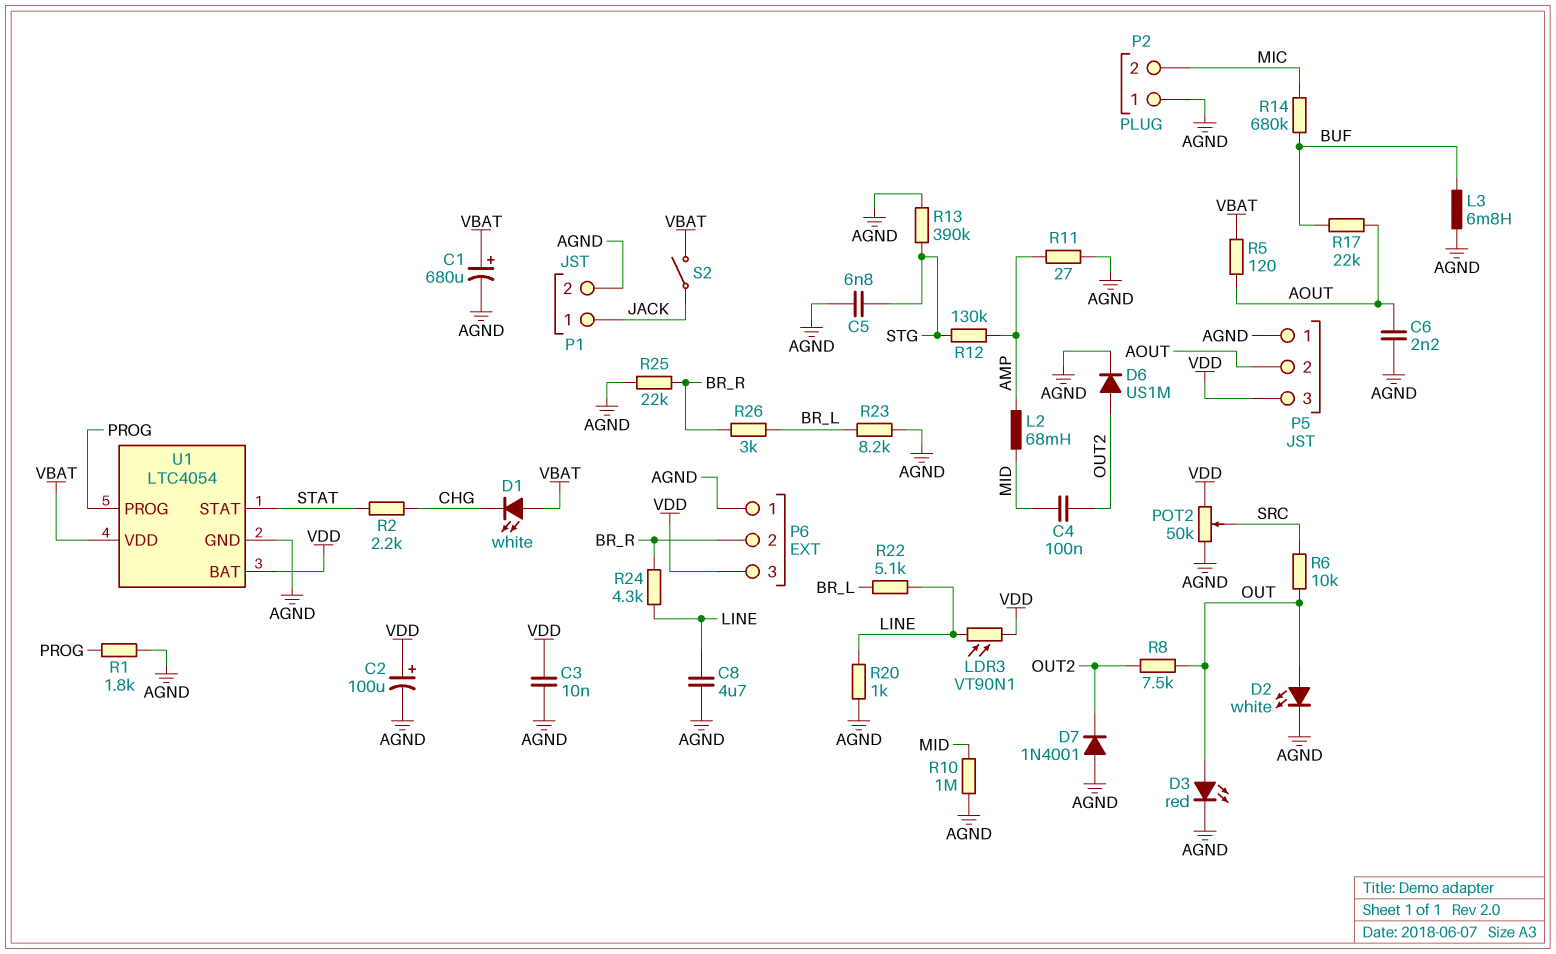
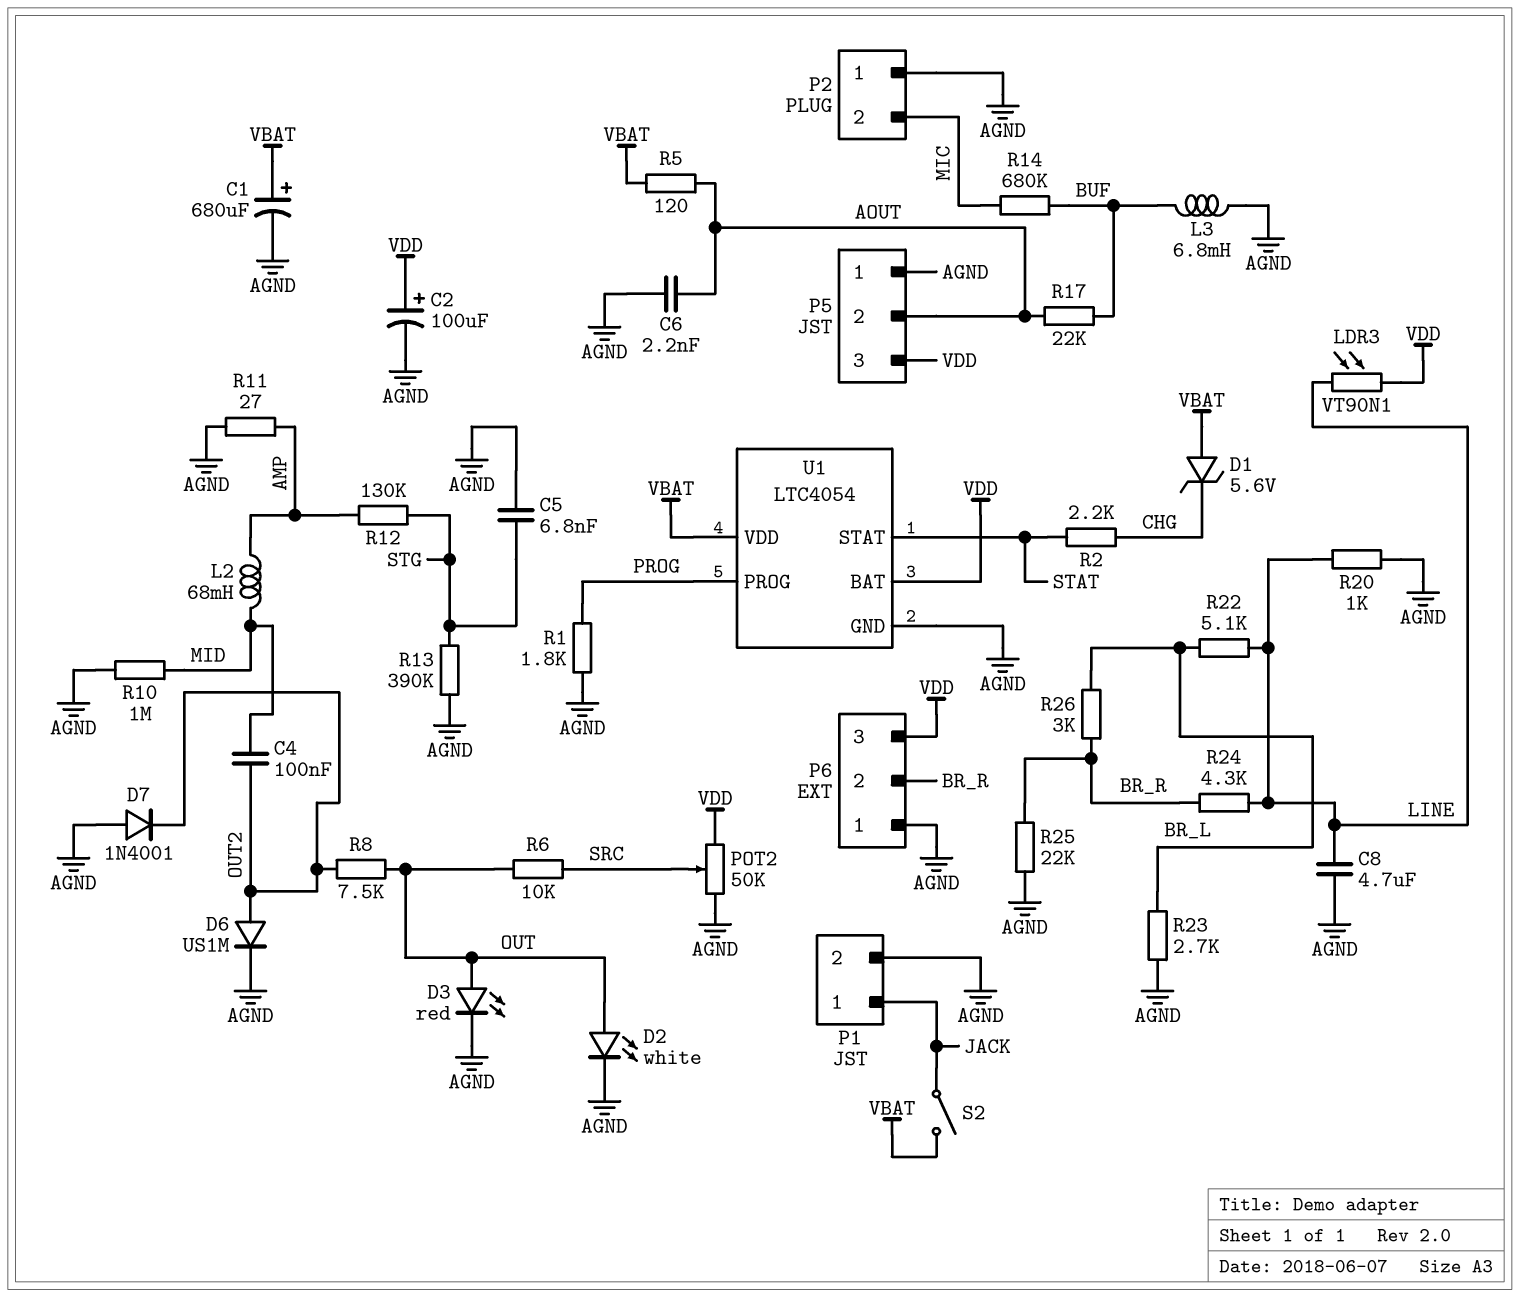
C3: 10nF (AGND, VDD) -> none
D1: LED white (A VBAT, K CHG) -> zener 5.6V (A VBAT, K CHG)
R23: 8.2k (AGND, BR_L) -> 2.7k (AGND, BR_L)

